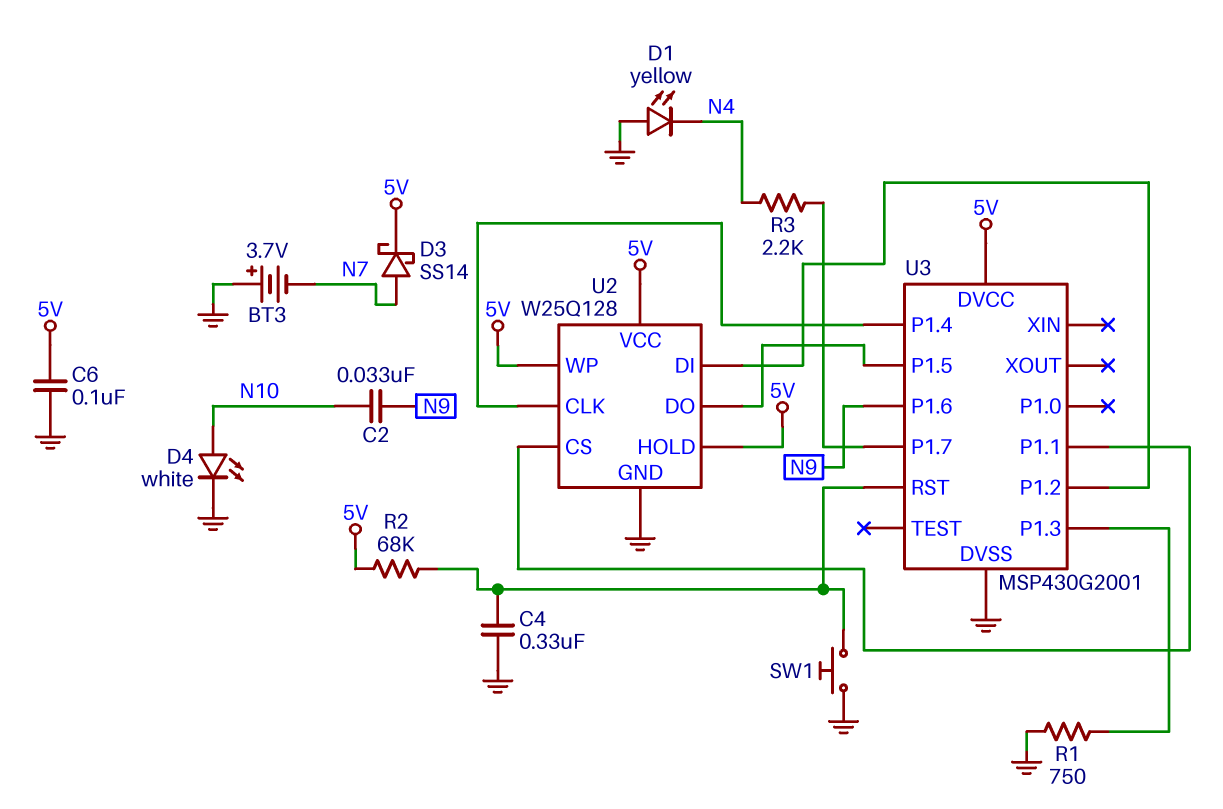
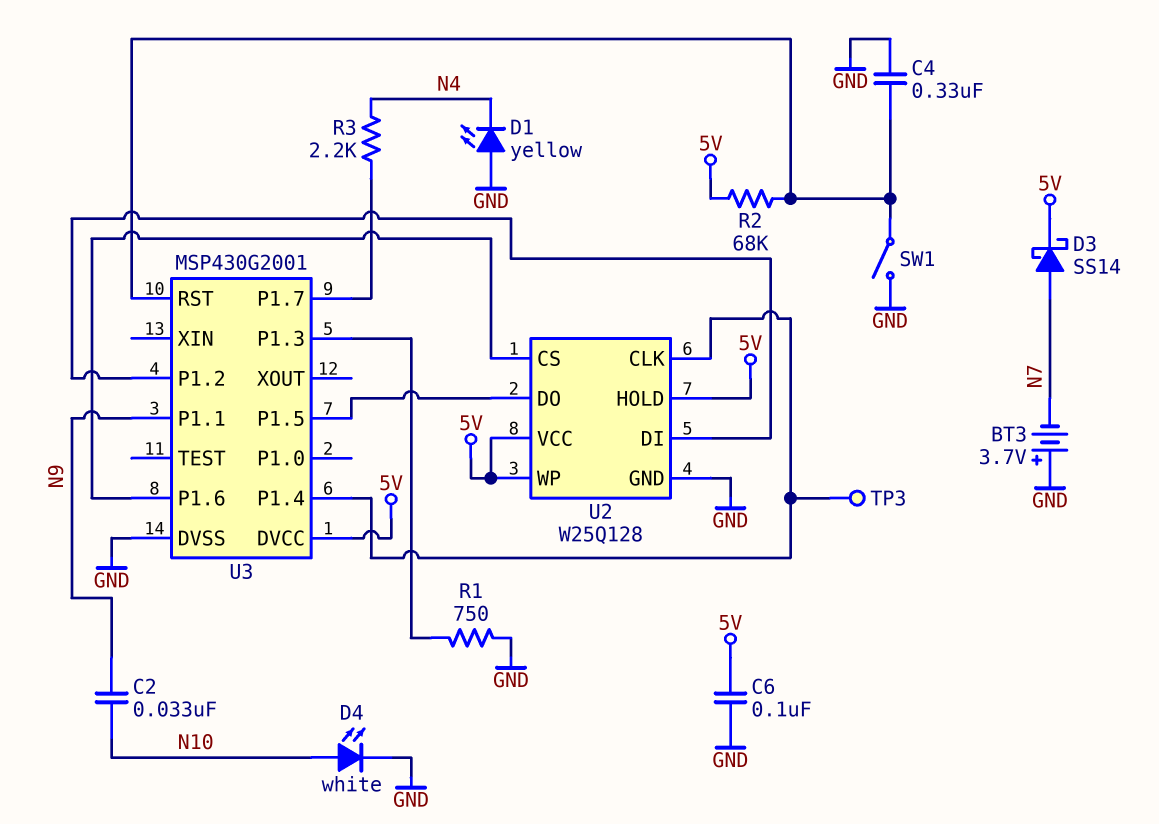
SW1: button (GND, U3/RST) -> switch (GND, U3/RST)
TP3: none -> test point (U2/CLK)
U3 pin P1.1: U2/CS -> N9
U3 pin P1.6: N9 -> U2/CS

